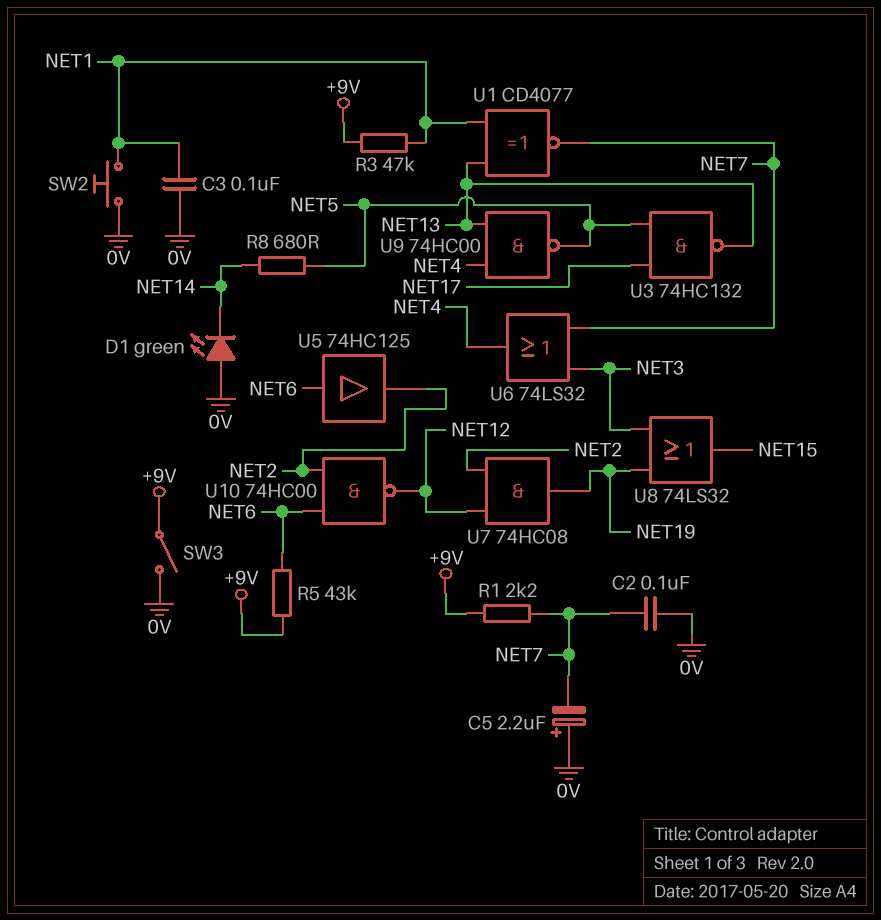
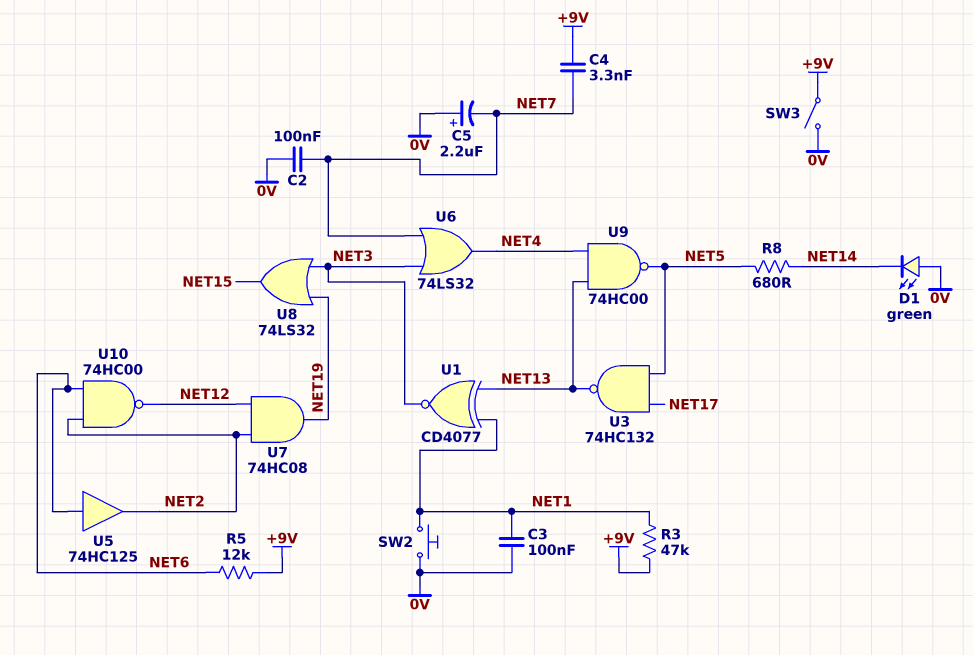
C4: none -> 3.3nF (+9V, NET7)
R1: 2.2k (+9V, NET7) -> none
R5: 43k (+9V, NET6) -> 12k (+9V, NET6)
U1: XNOR CD4077 (in NET1, in NET13, out NET7) -> XNOR CD4077 (in NET1, in NET13, out NET3)

